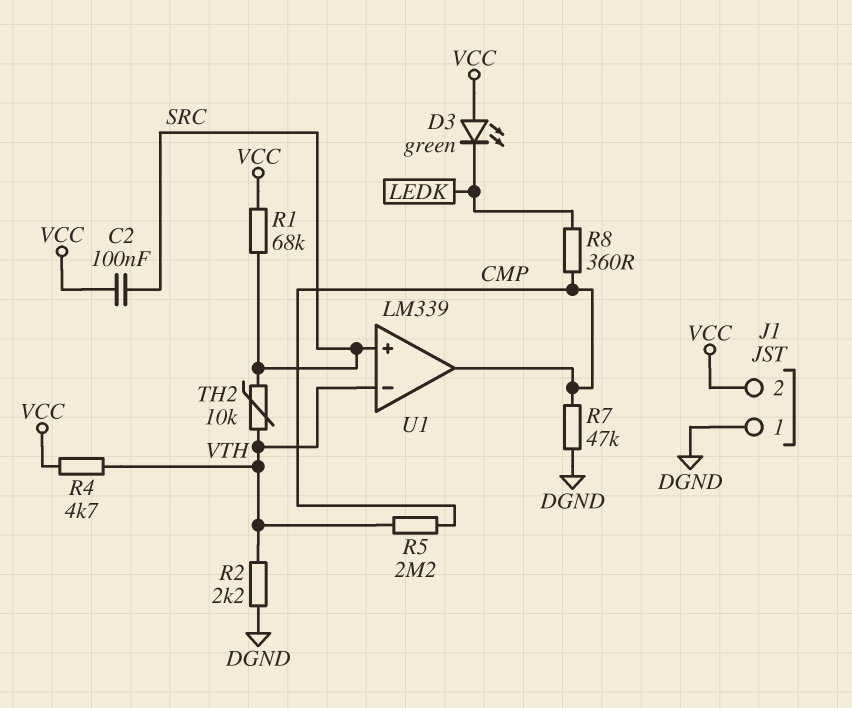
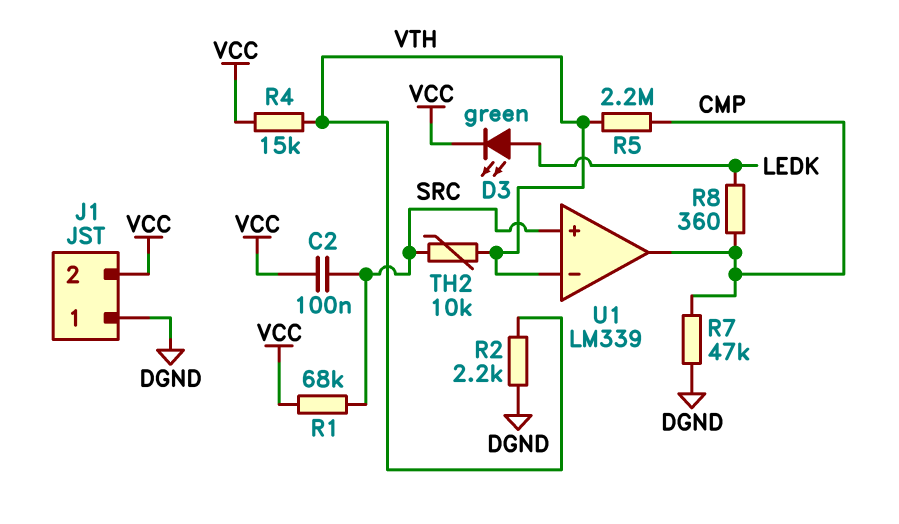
D3: LED green (A VCC, K LEDK) -> LED green (A LEDK, K VCC)
R4: 4.7k (VCC, VTH) -> 15k (VCC, VTH)

